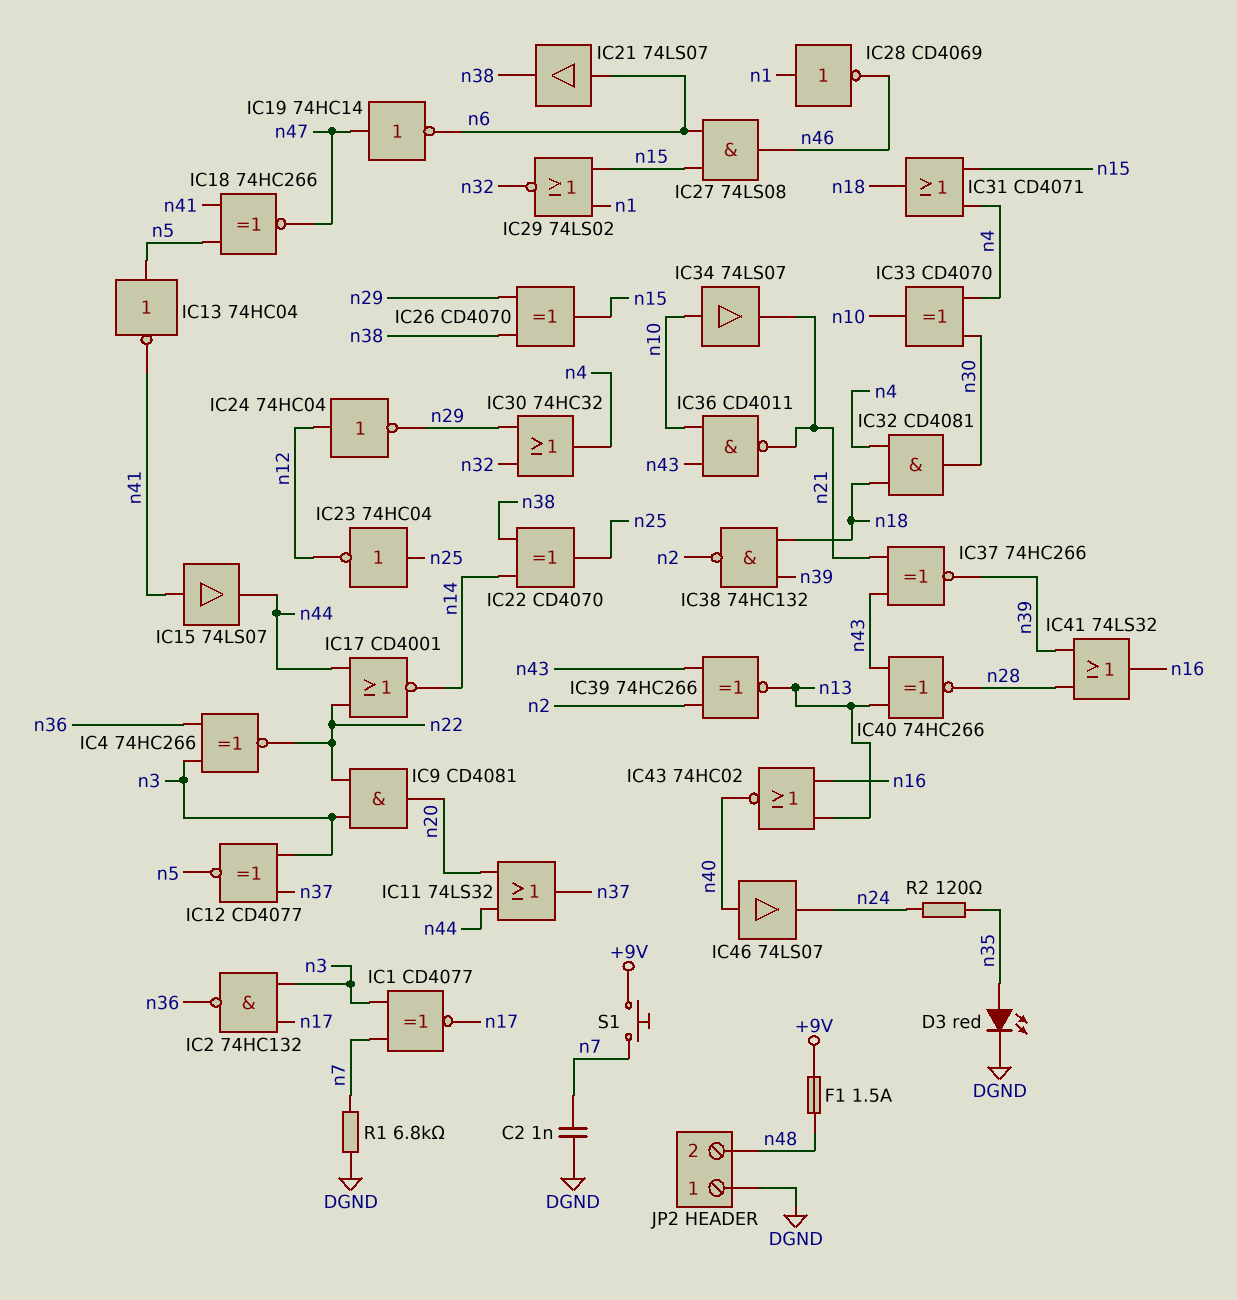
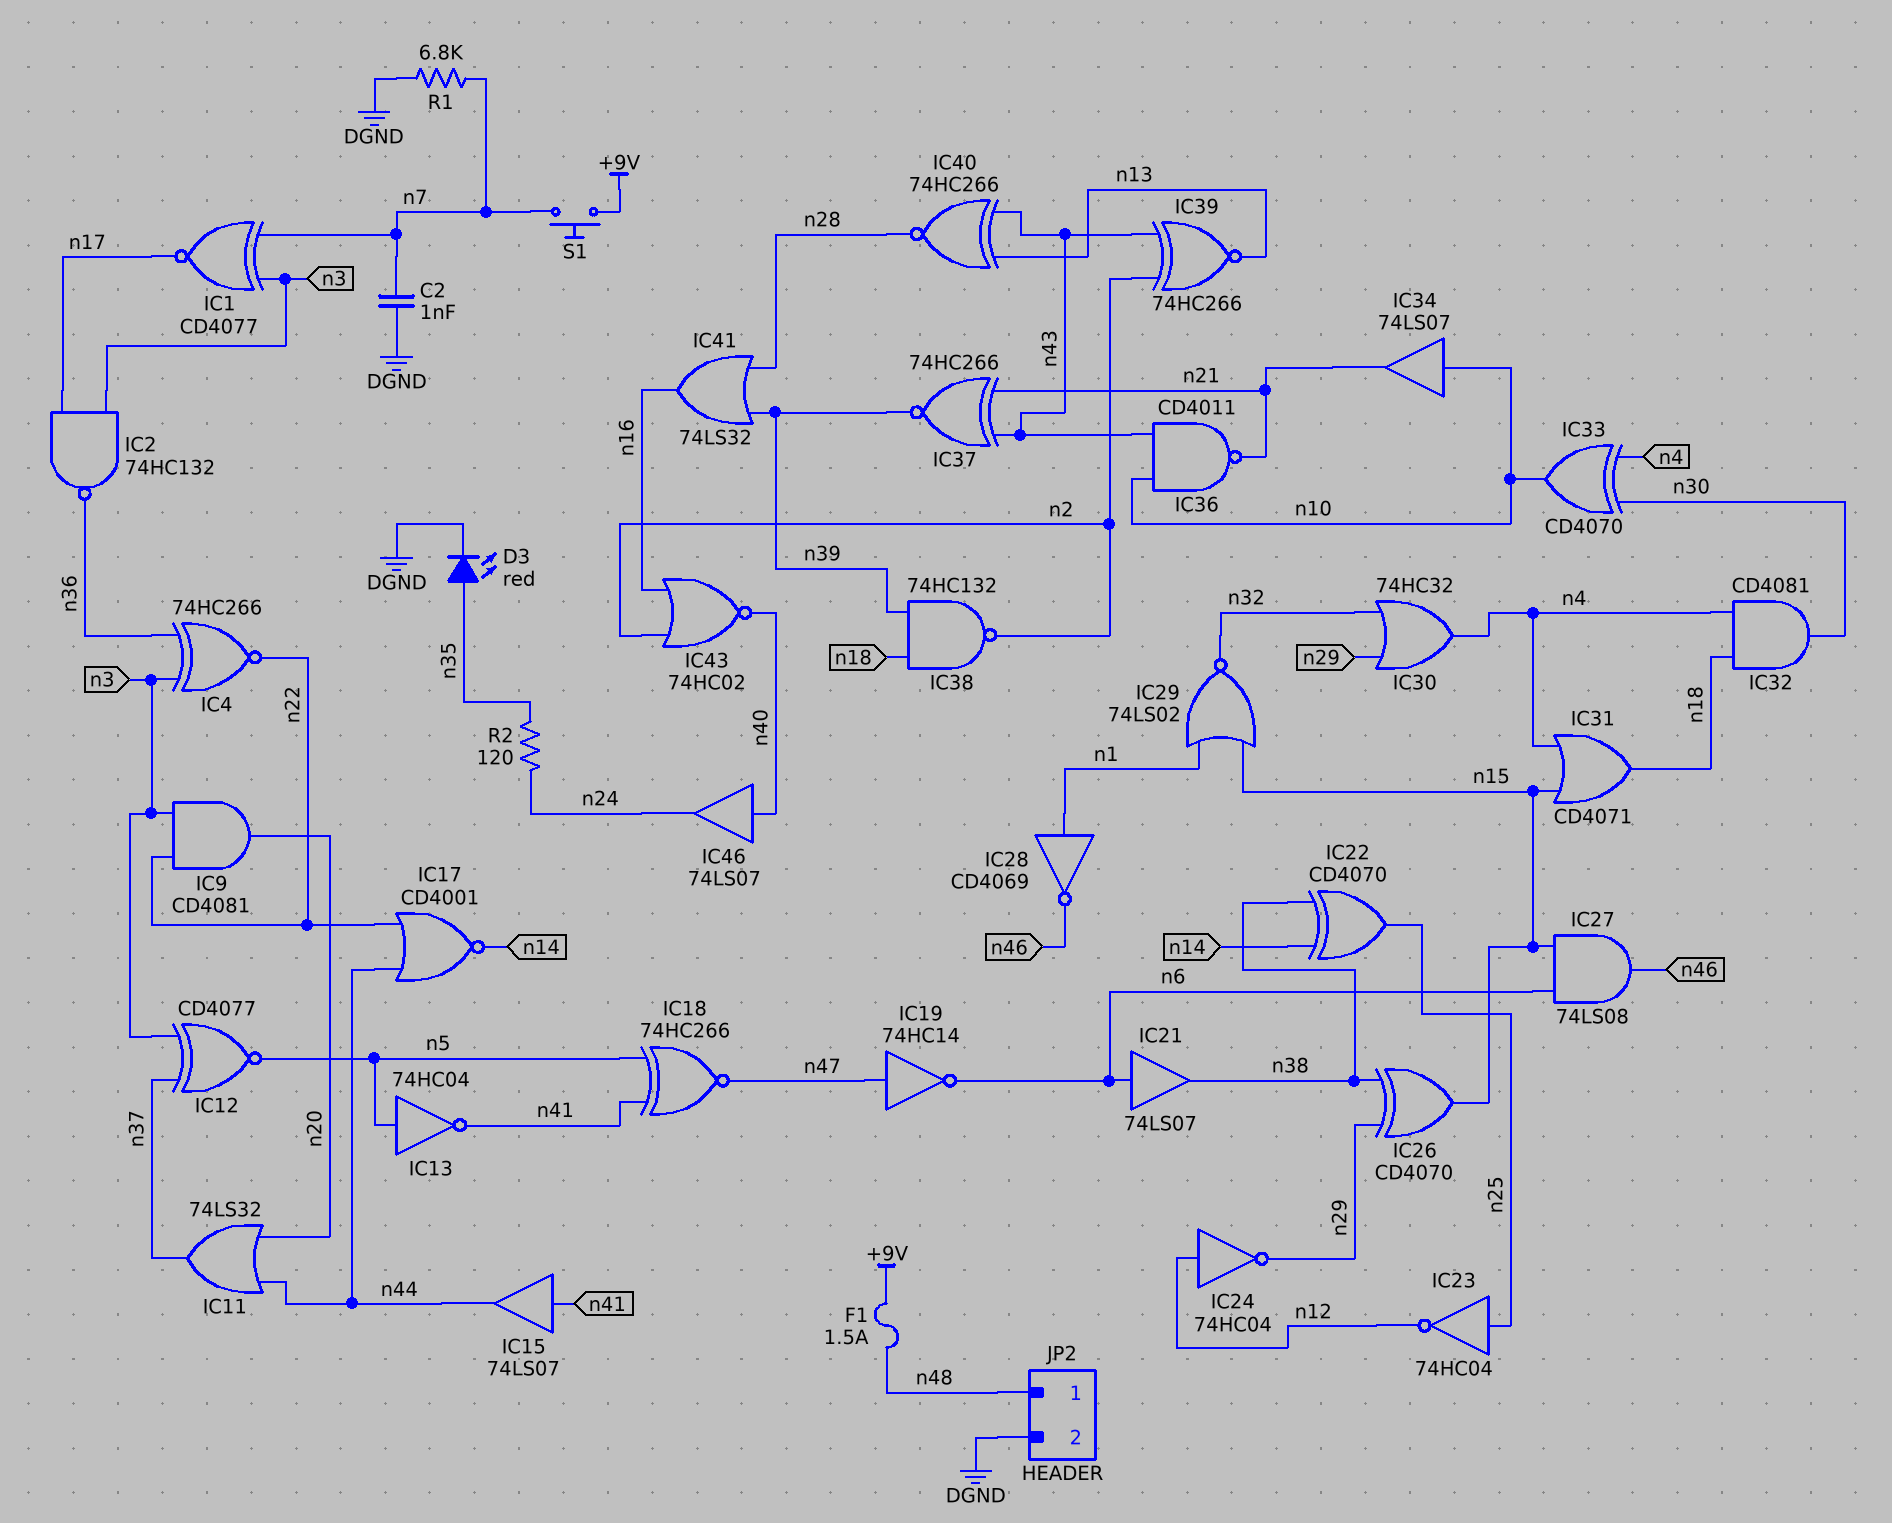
IC43: NOR 74HC02 (in n13, in n16, out n40) -> NOR 74HC02 (in n2, in n16, out n40)
JP2 pin 1: DGND -> n48
JP2 pin 2: n48 -> DGND

